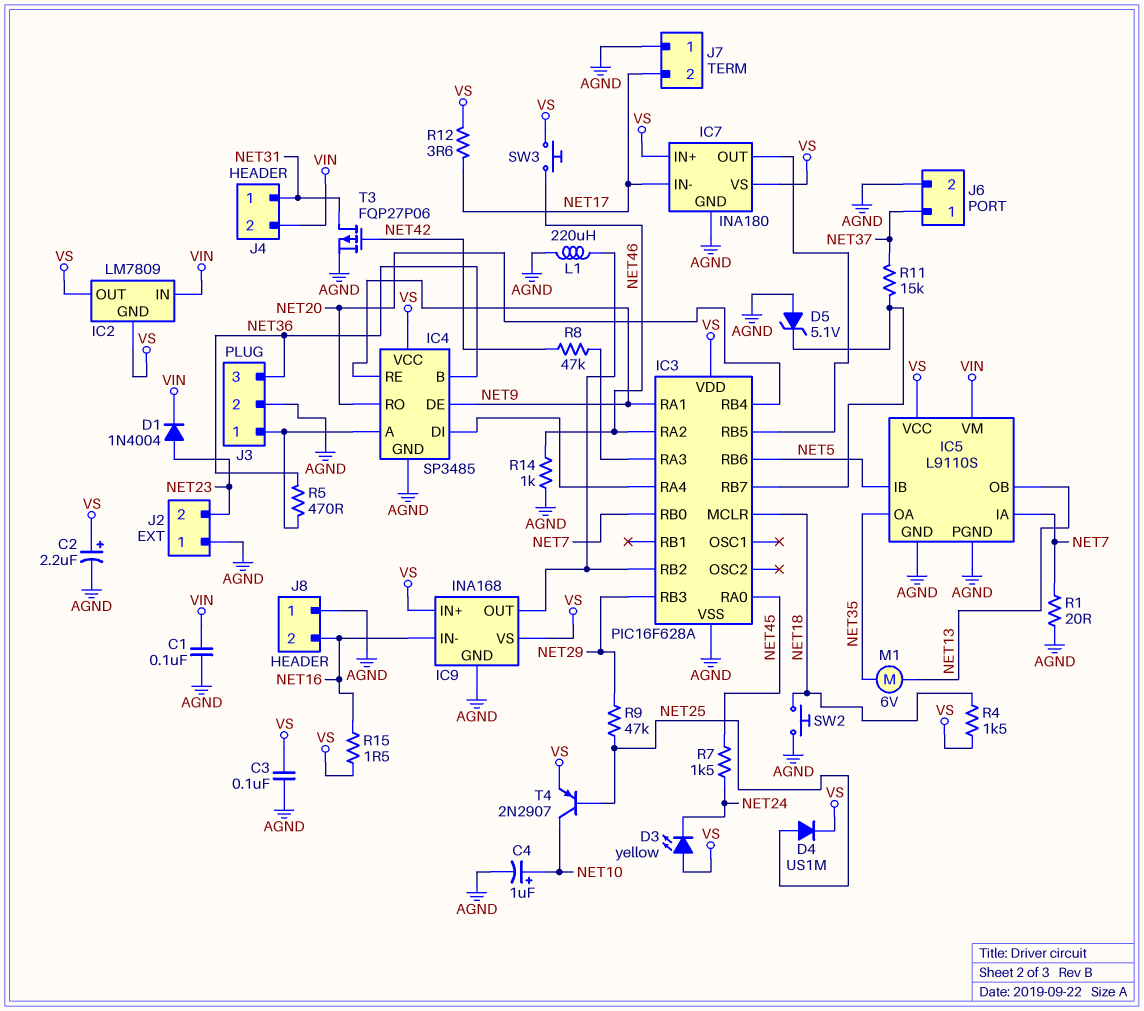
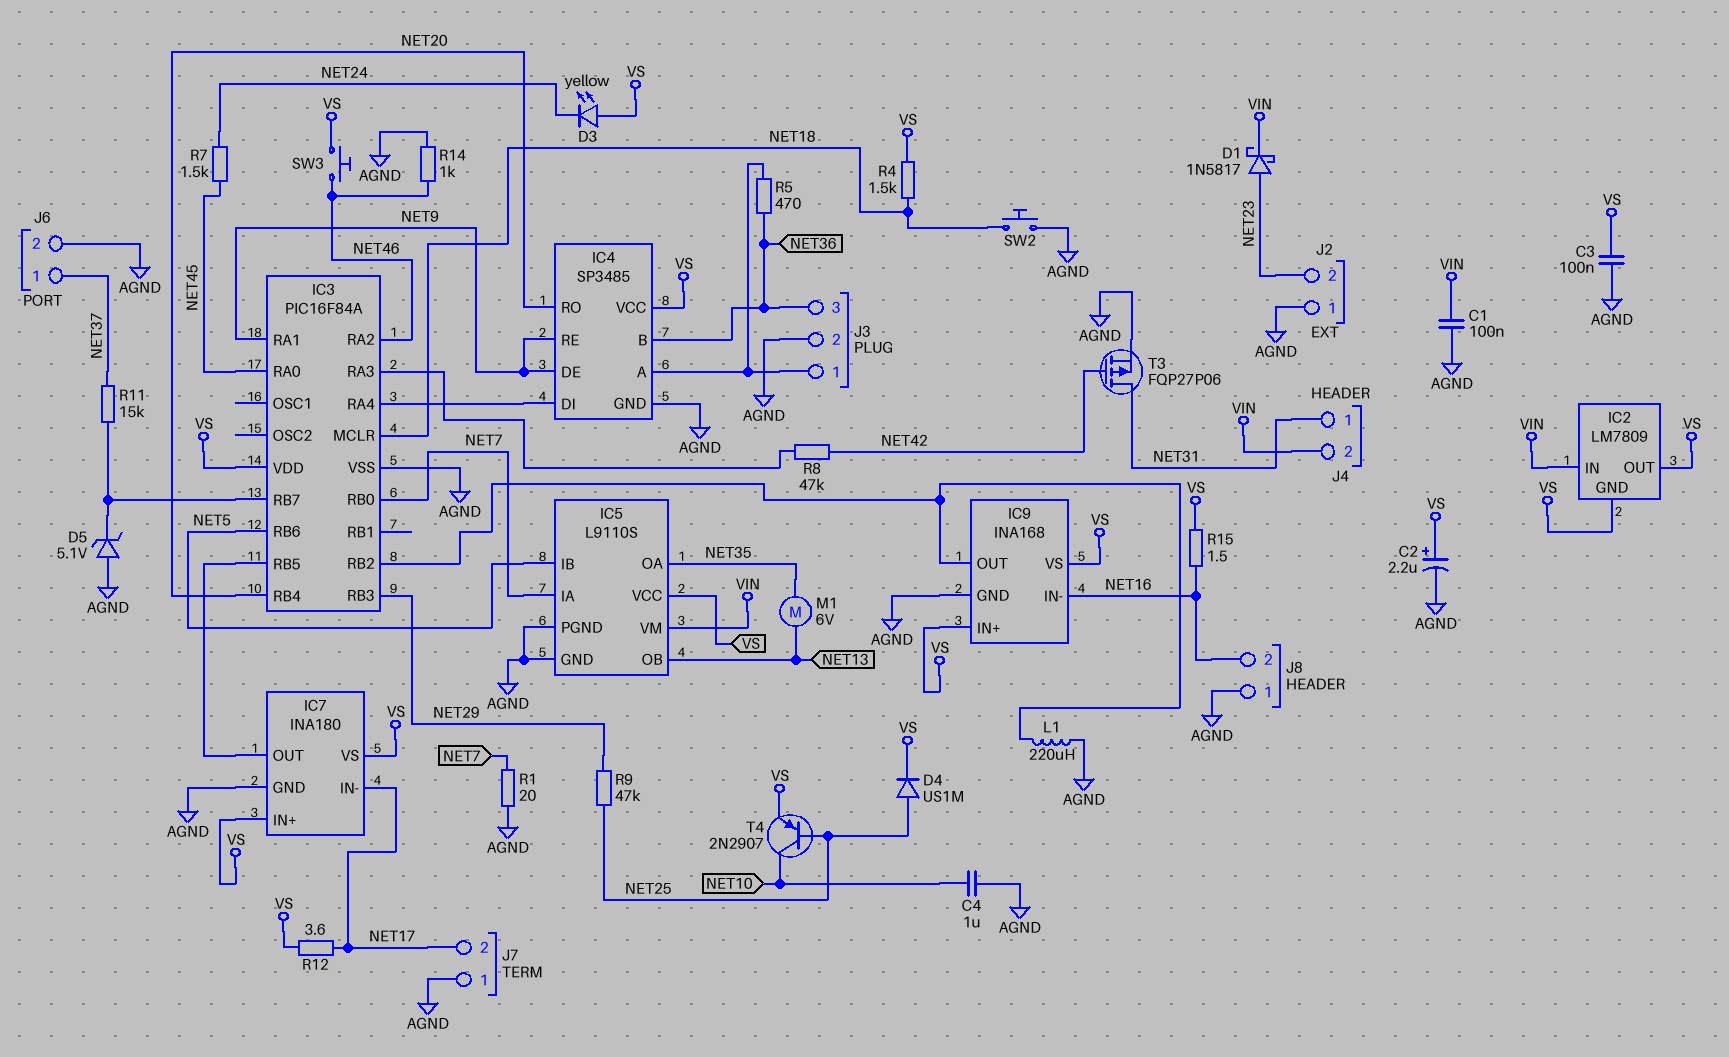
C4: 1uF (plus NET10, minus AGND) -> 1uF (AGND, NET10)
D1: diode 1N4004 (A NET23, K VIN) -> schottky 1N5817 (A NET23, K VIN)
IC3: PIC16F628A -> PIC16F84A

